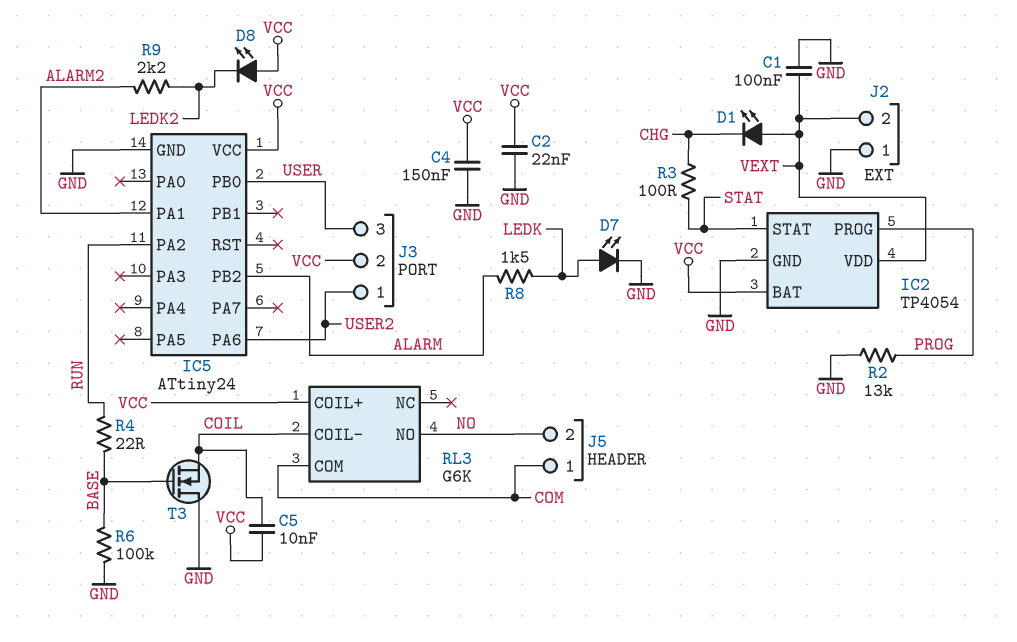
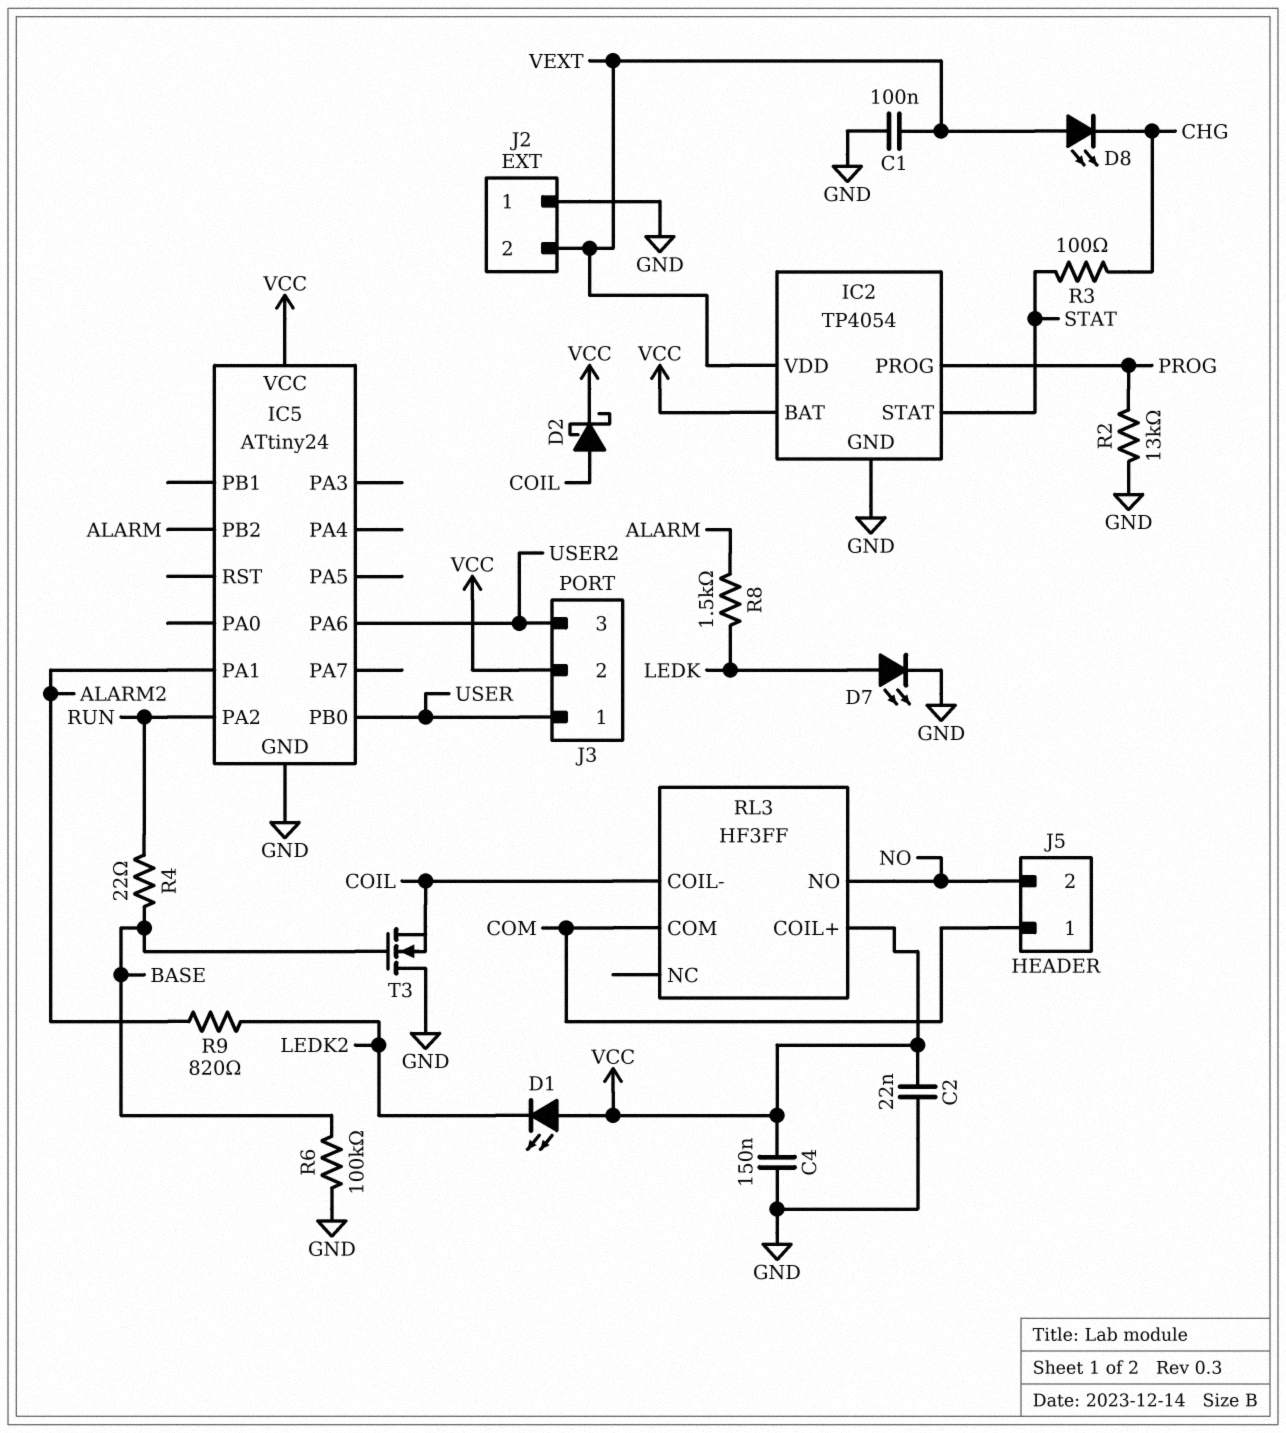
C5: 10nF (COIL, VCC) -> none
D1: LED (A VEXT, K CHG) -> LED (A VCC, K LEDK2)
D2: none -> schottky (A COIL, K VCC)
D8: LED (A VCC, K LEDK2) -> LED (A VEXT, K CHG)
J3 pin 1: USER2 -> USER
J3 pin 3: USER -> USER2
R9: 2.2k (ALARM2, LEDK2) -> 820 (ALARM2, LEDK2)
RL3: G6K -> HF3FF

